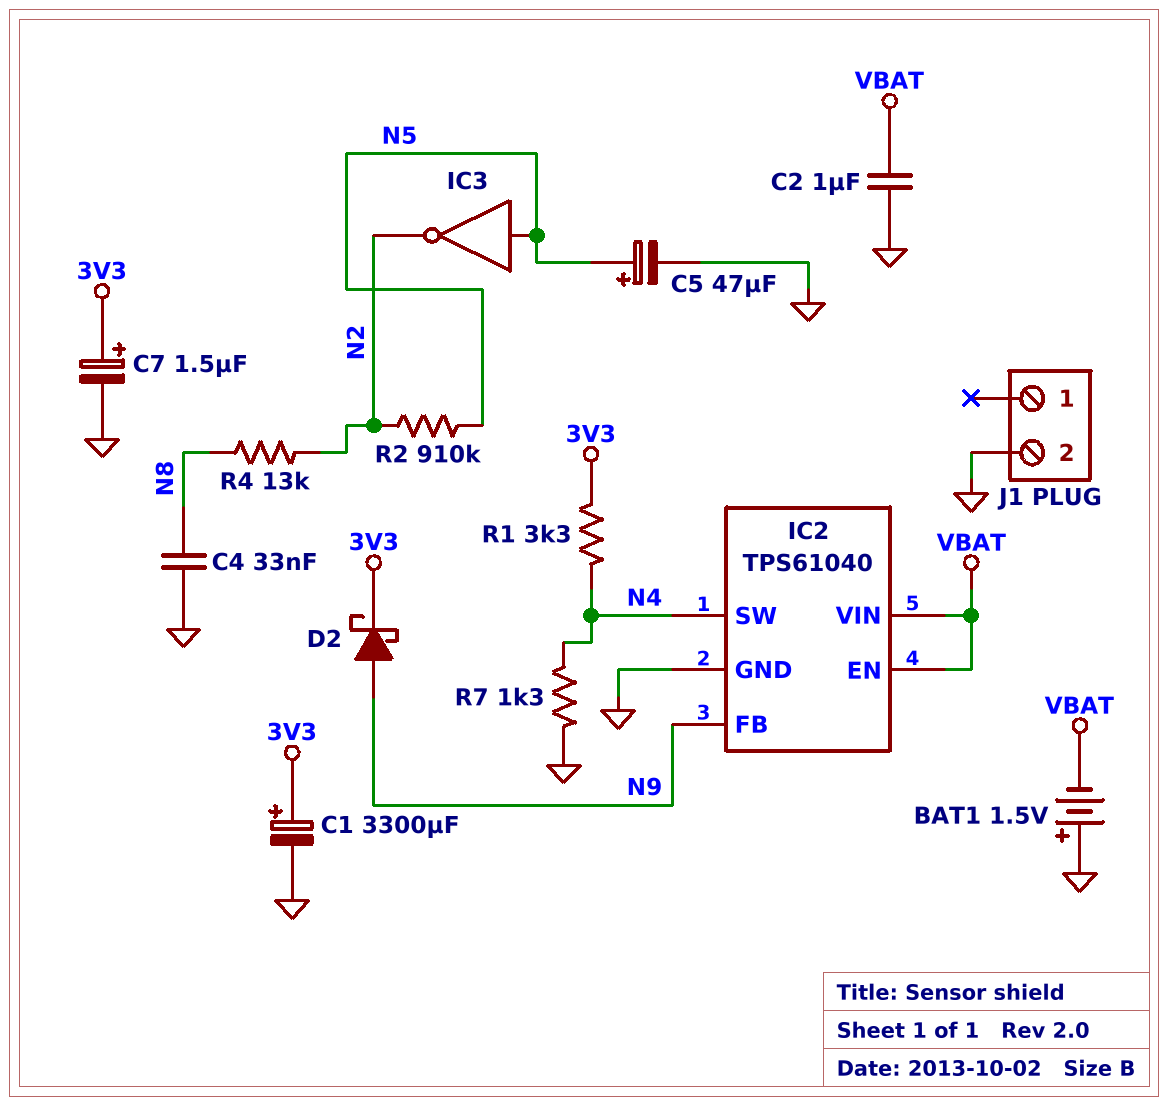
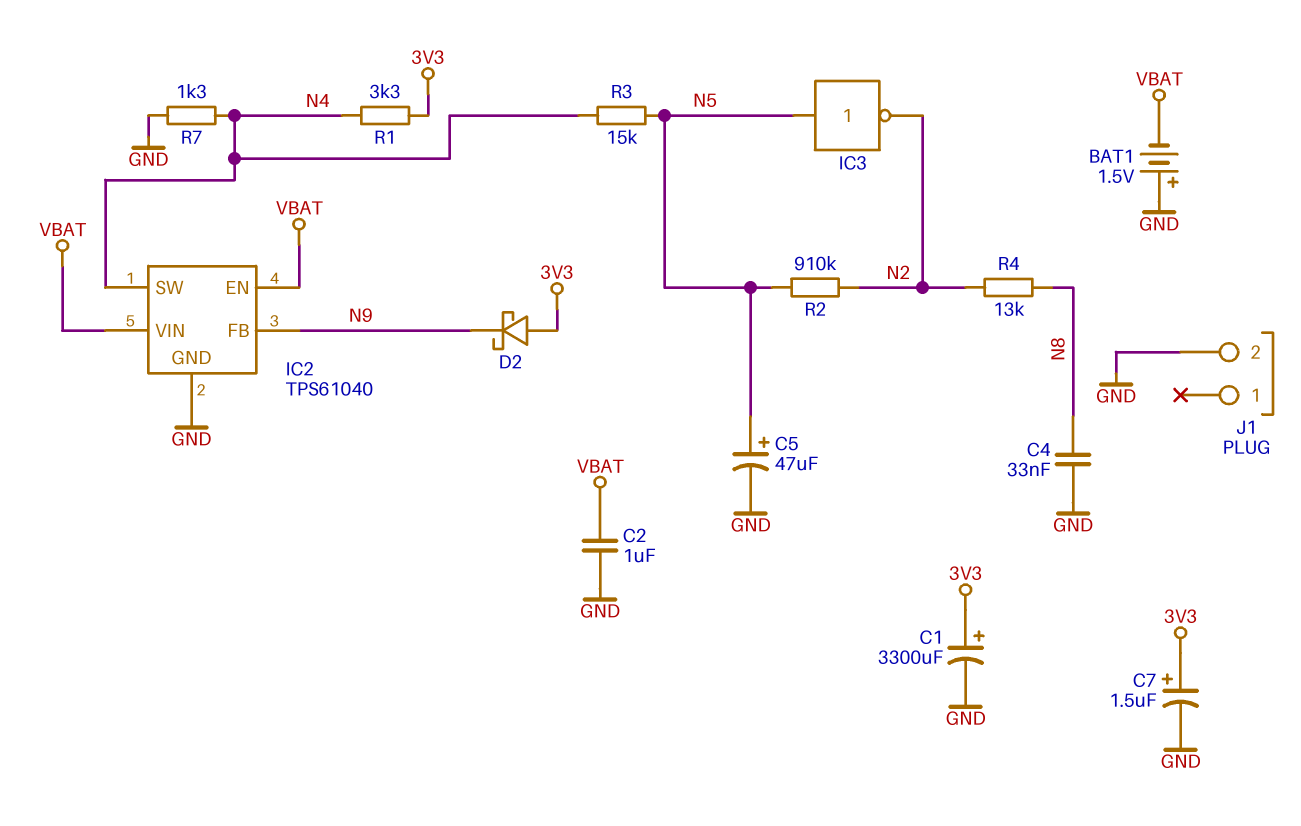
D2: schottky (A N9, K 3V3) -> schottky (A 3V3, K N9)
R3: none -> 15k (N4, N5)

